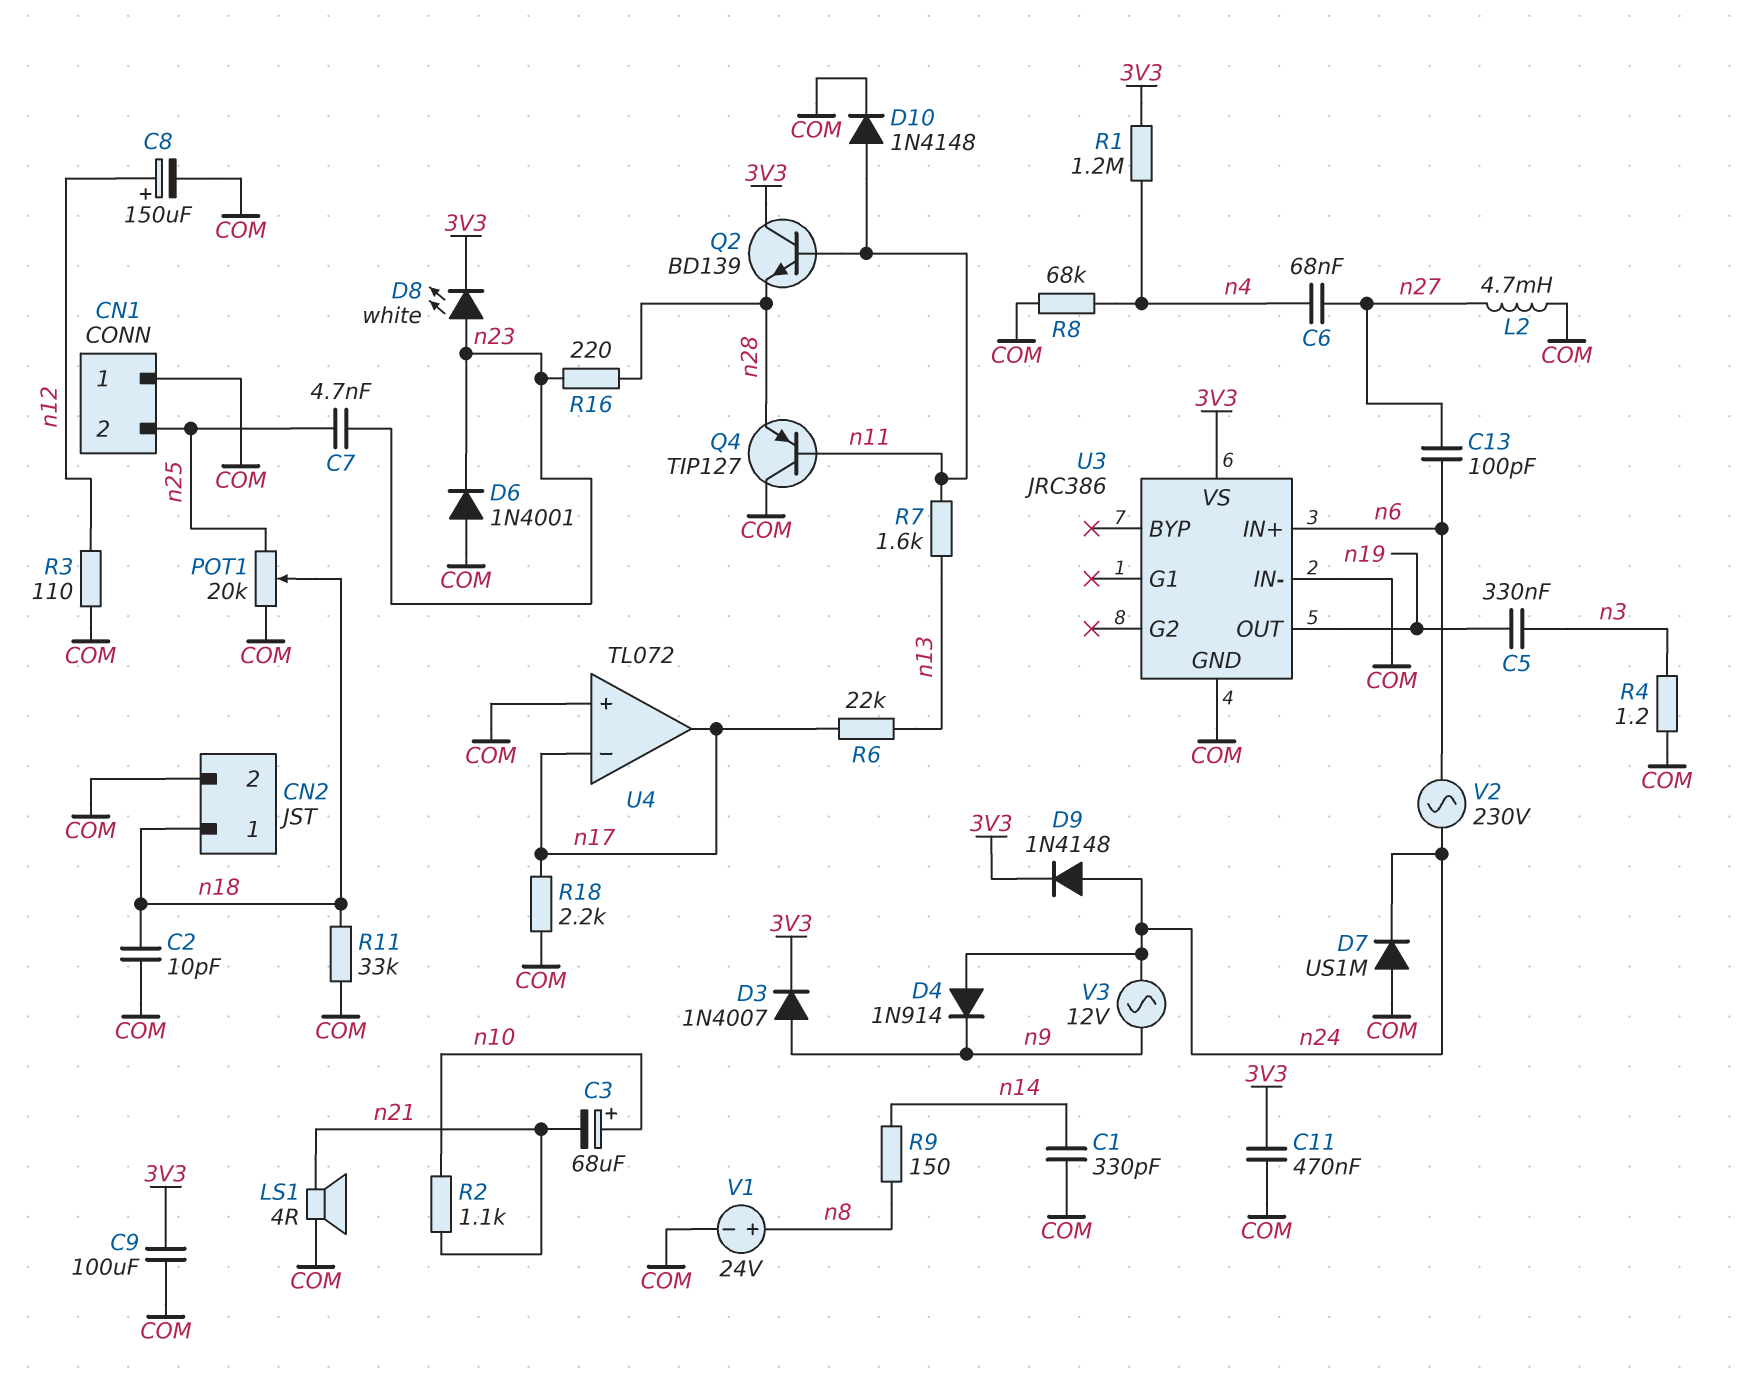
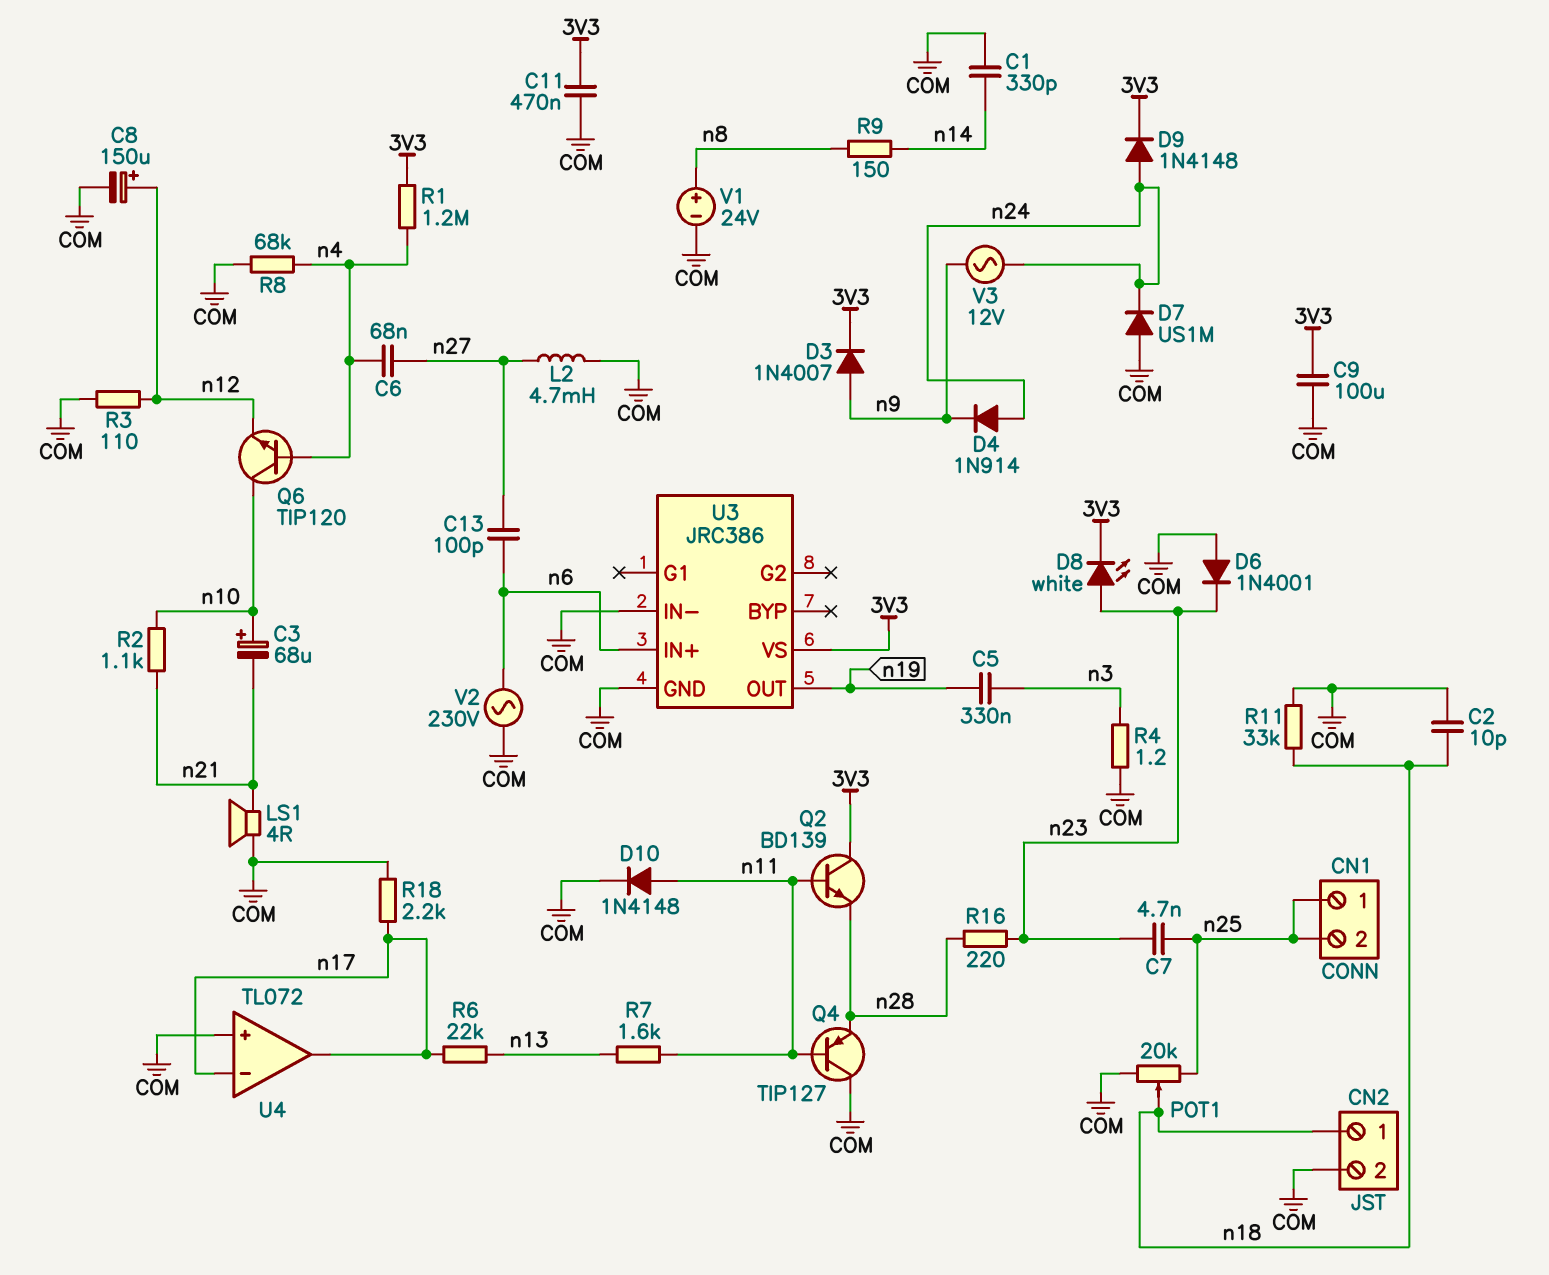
CN1 pin 1: COM -> n25
Q6: none -> NPN TIP120 (B n4, C n10, E n12)
V2: AC 230V (n6, n24) -> AC 230V (COM, n6)

